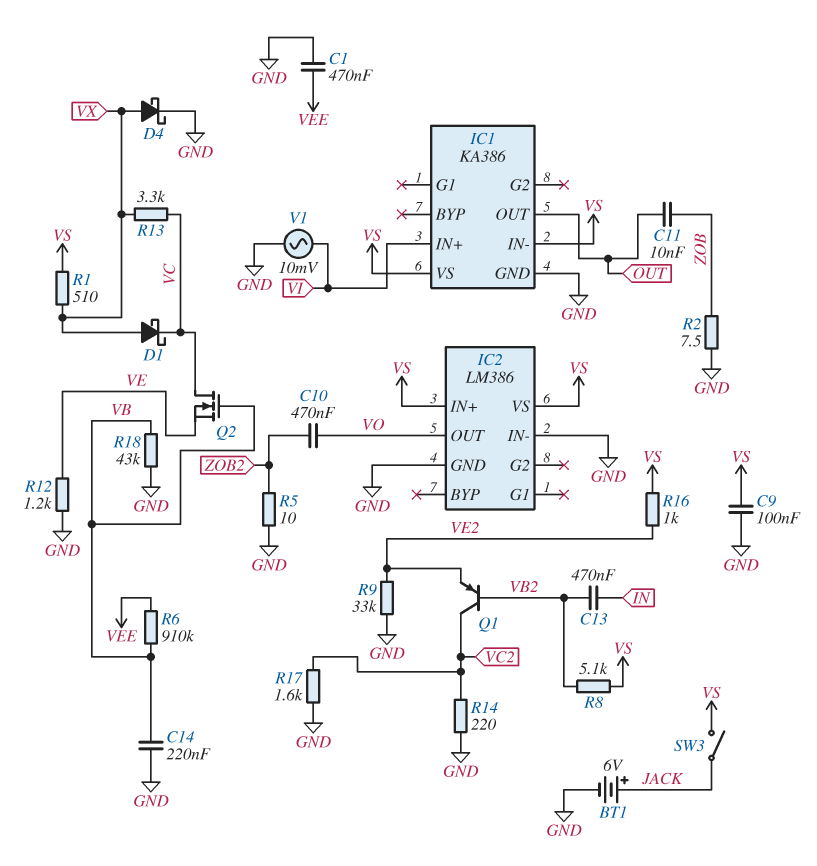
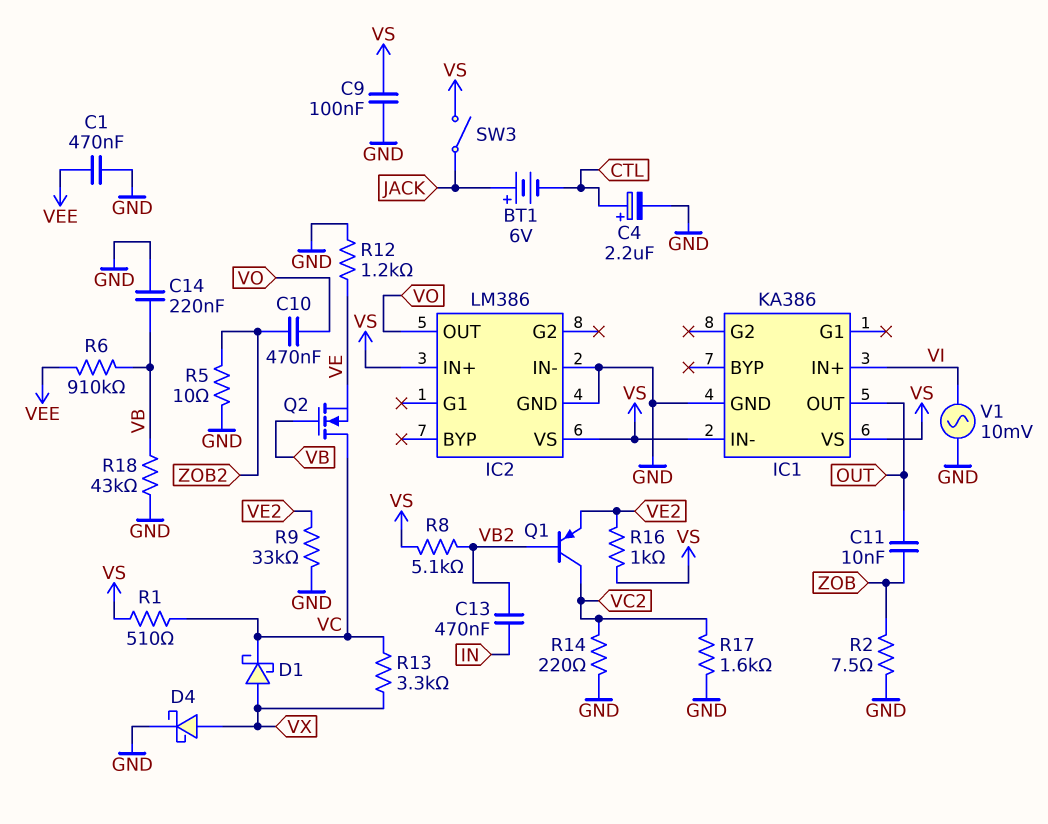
BT1: 6V (plus JACK, minus GND) -> 6V (plus JACK, minus CTL)
C4: none -> 2.2uF (plus CTL, minus GND)
R1: 510 (VS, VX) -> 510 (VC, VS)

